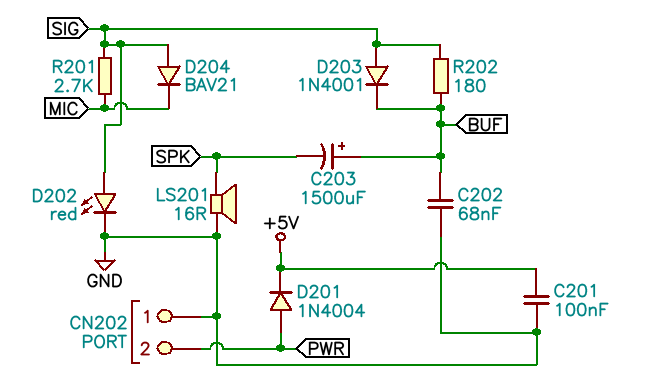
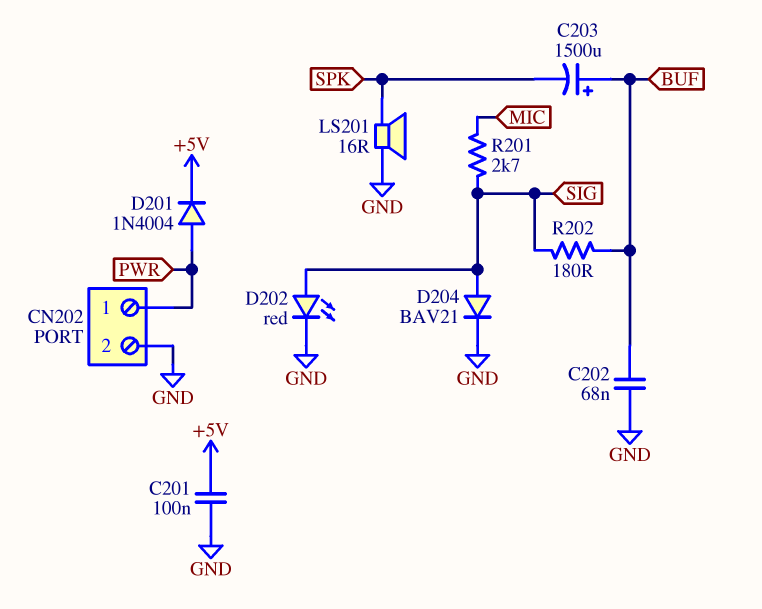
CN202 pin 1: GND -> PWR
CN202 pin 2: PWR -> GND
D203: diode 1N4001 (A SIG, K BUF) -> none
D204: diode BAV21 (A SIG, K MIC) -> diode BAV21 (A SIG, K GND)

